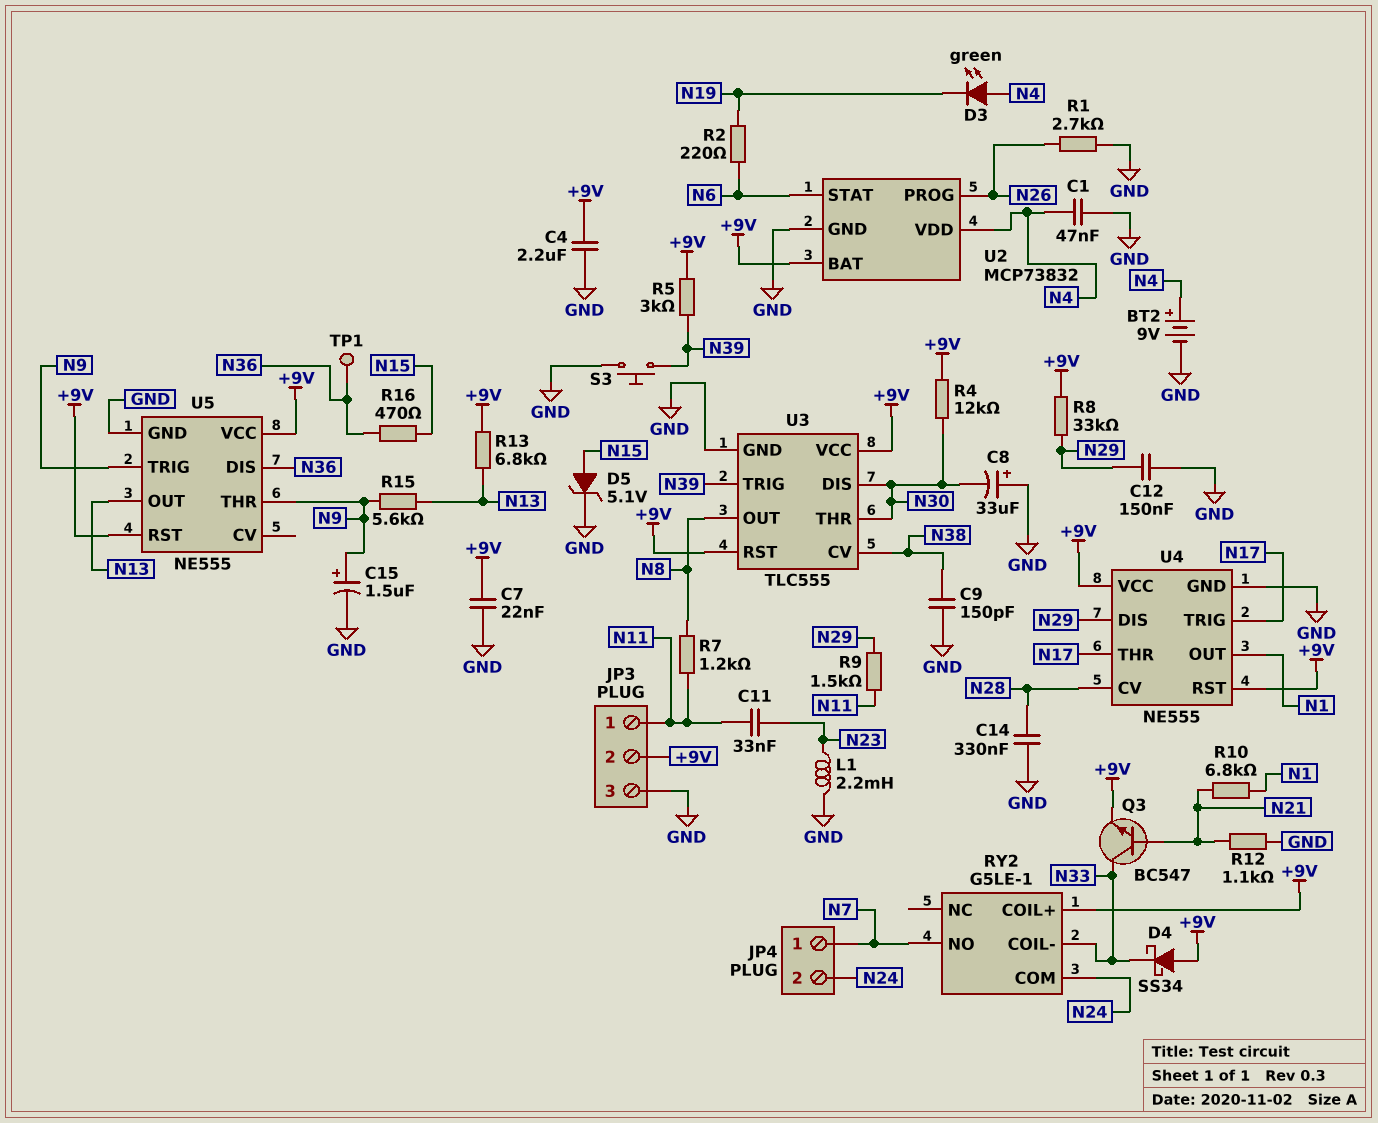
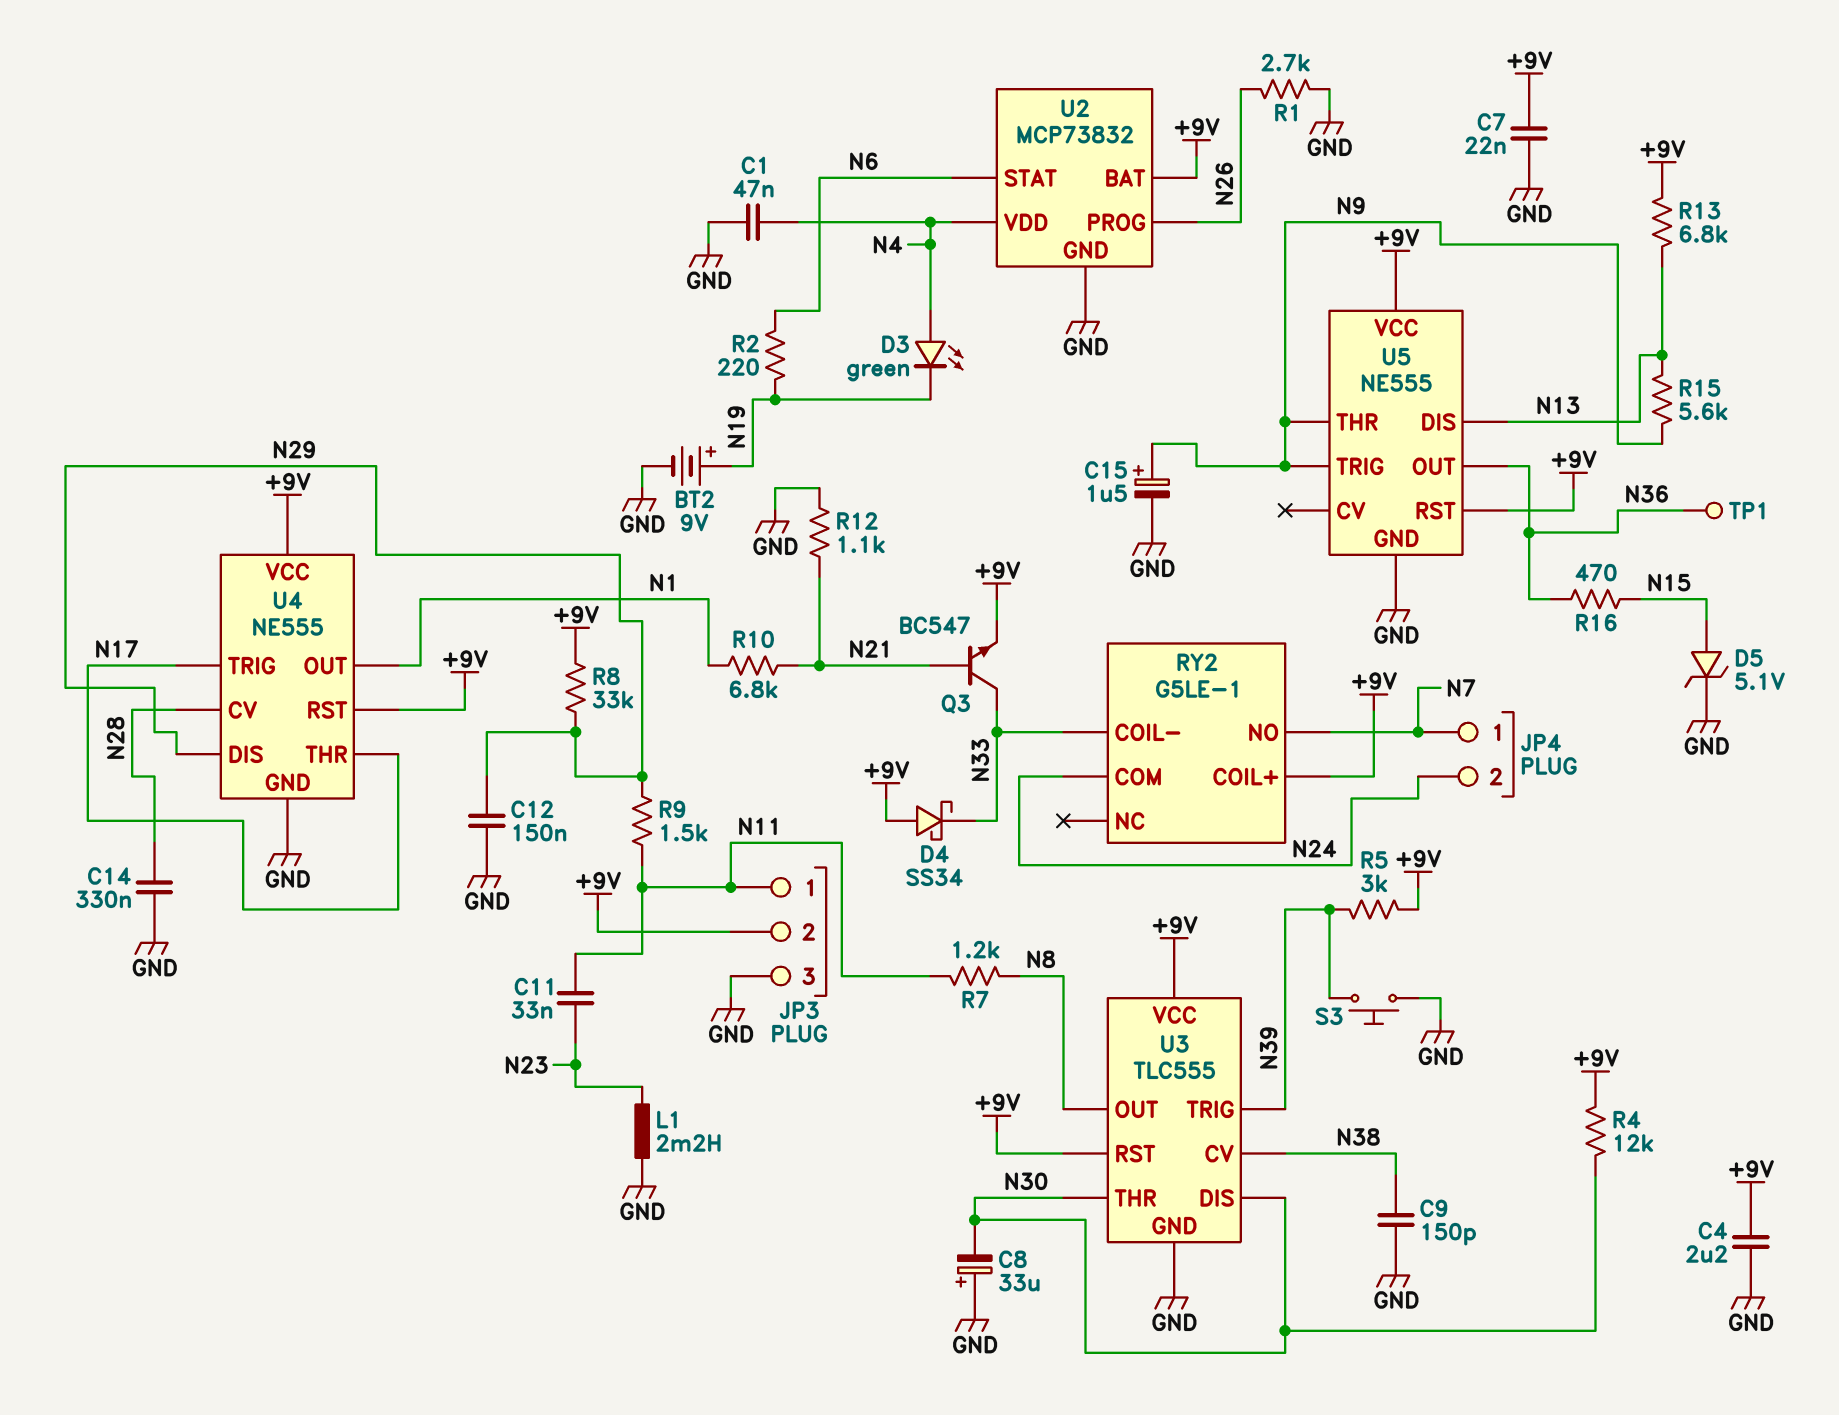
BT2: 9V (plus N4, minus GND) -> 9V (plus N19, minus GND)
U5 pin DIS: N36 -> N13
U5 pin OUT: N13 -> N36

